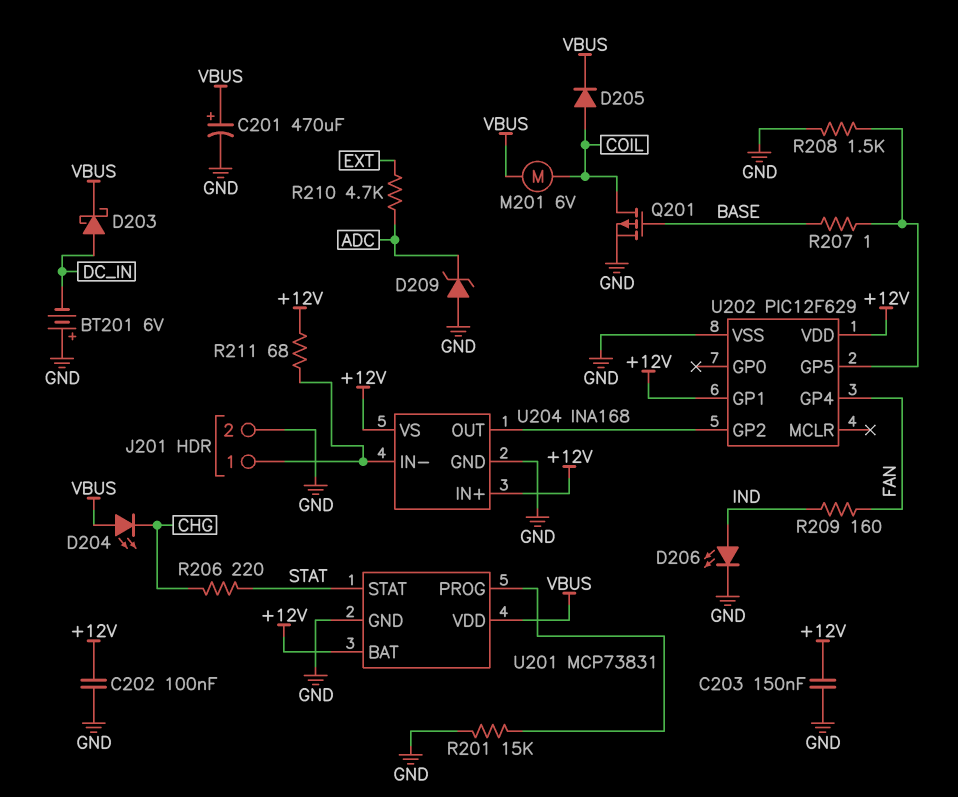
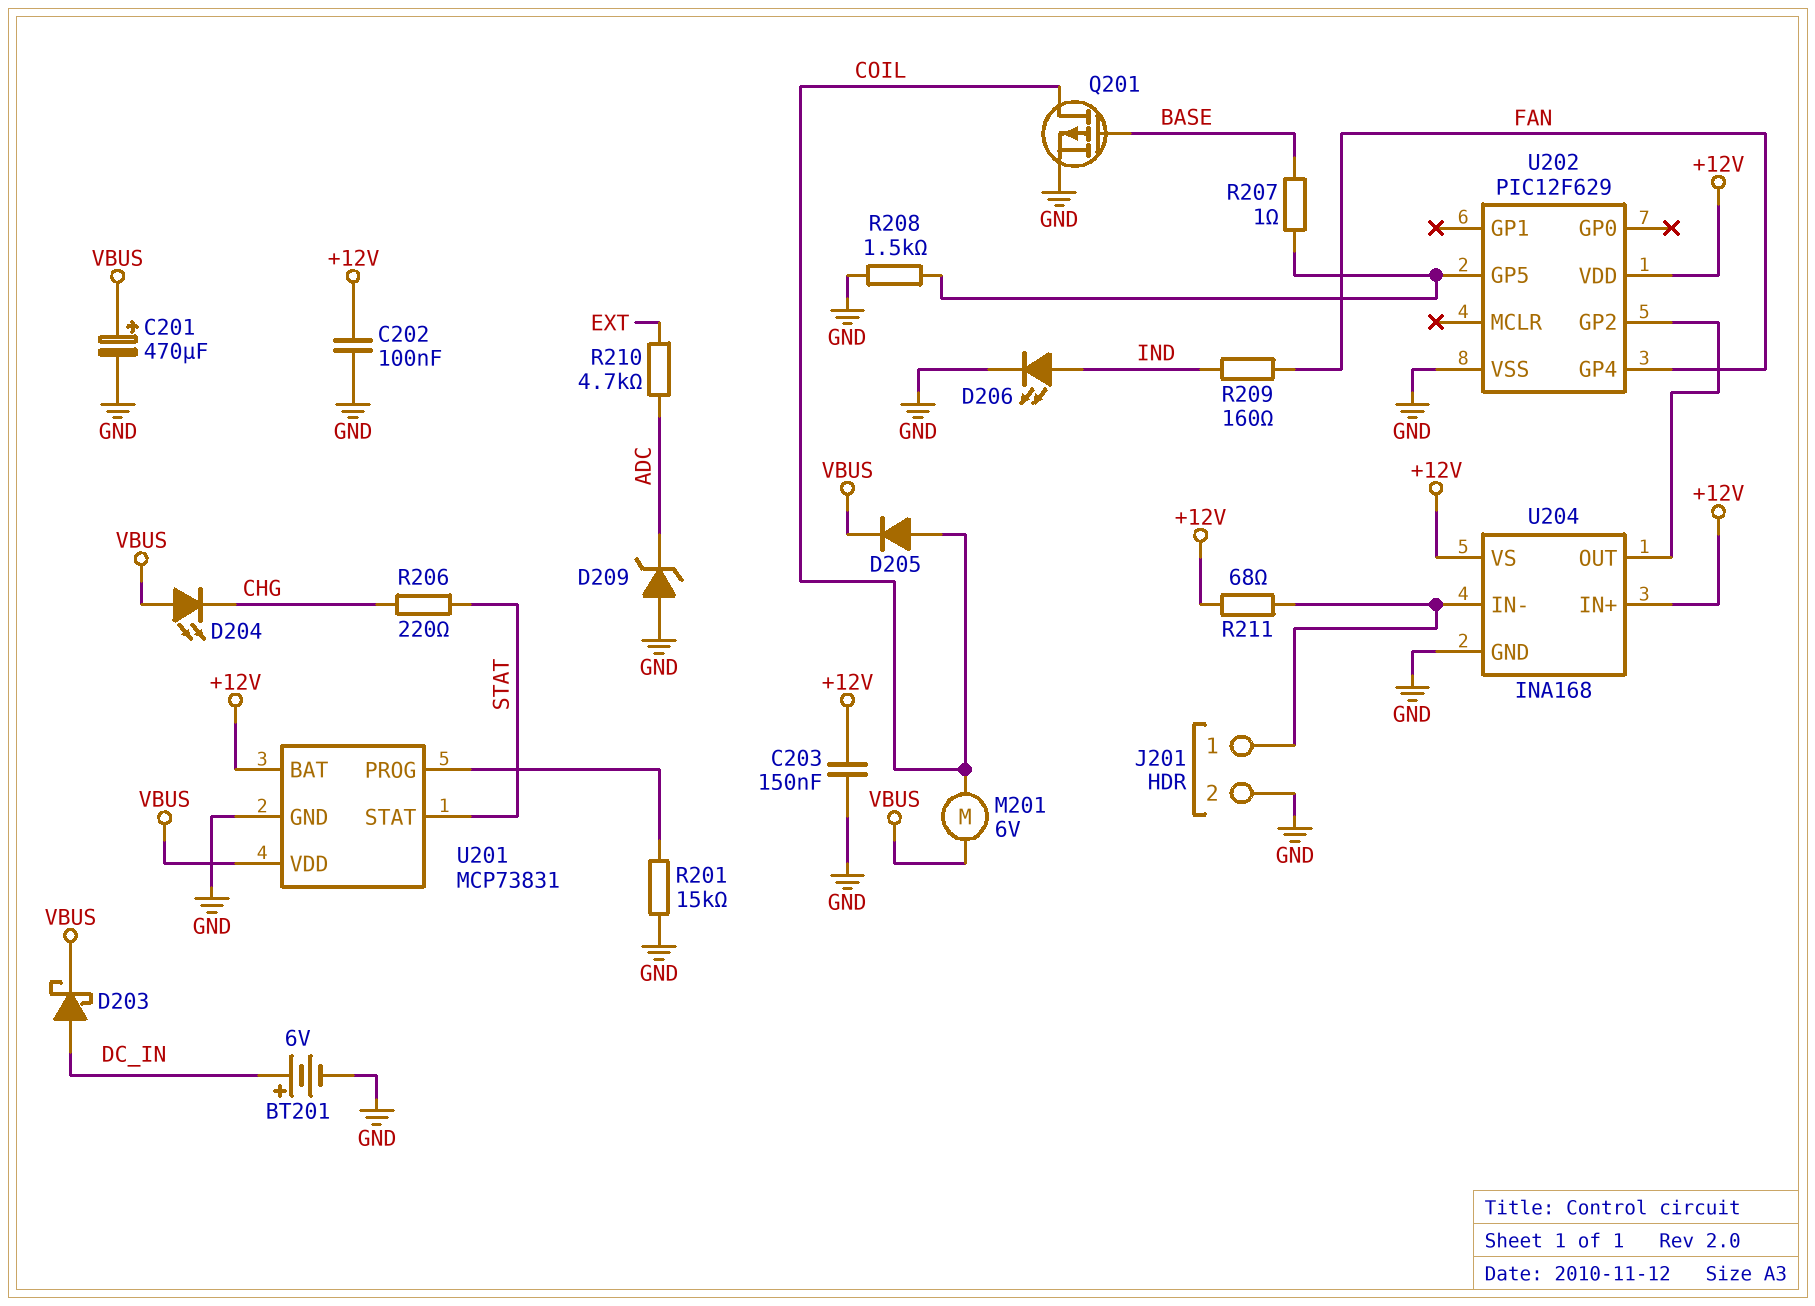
BT201: 6V (plus GND, minus DC_IN) -> 6V (plus DC_IN, minus GND)
U202 pin GP1: +12V -> none

